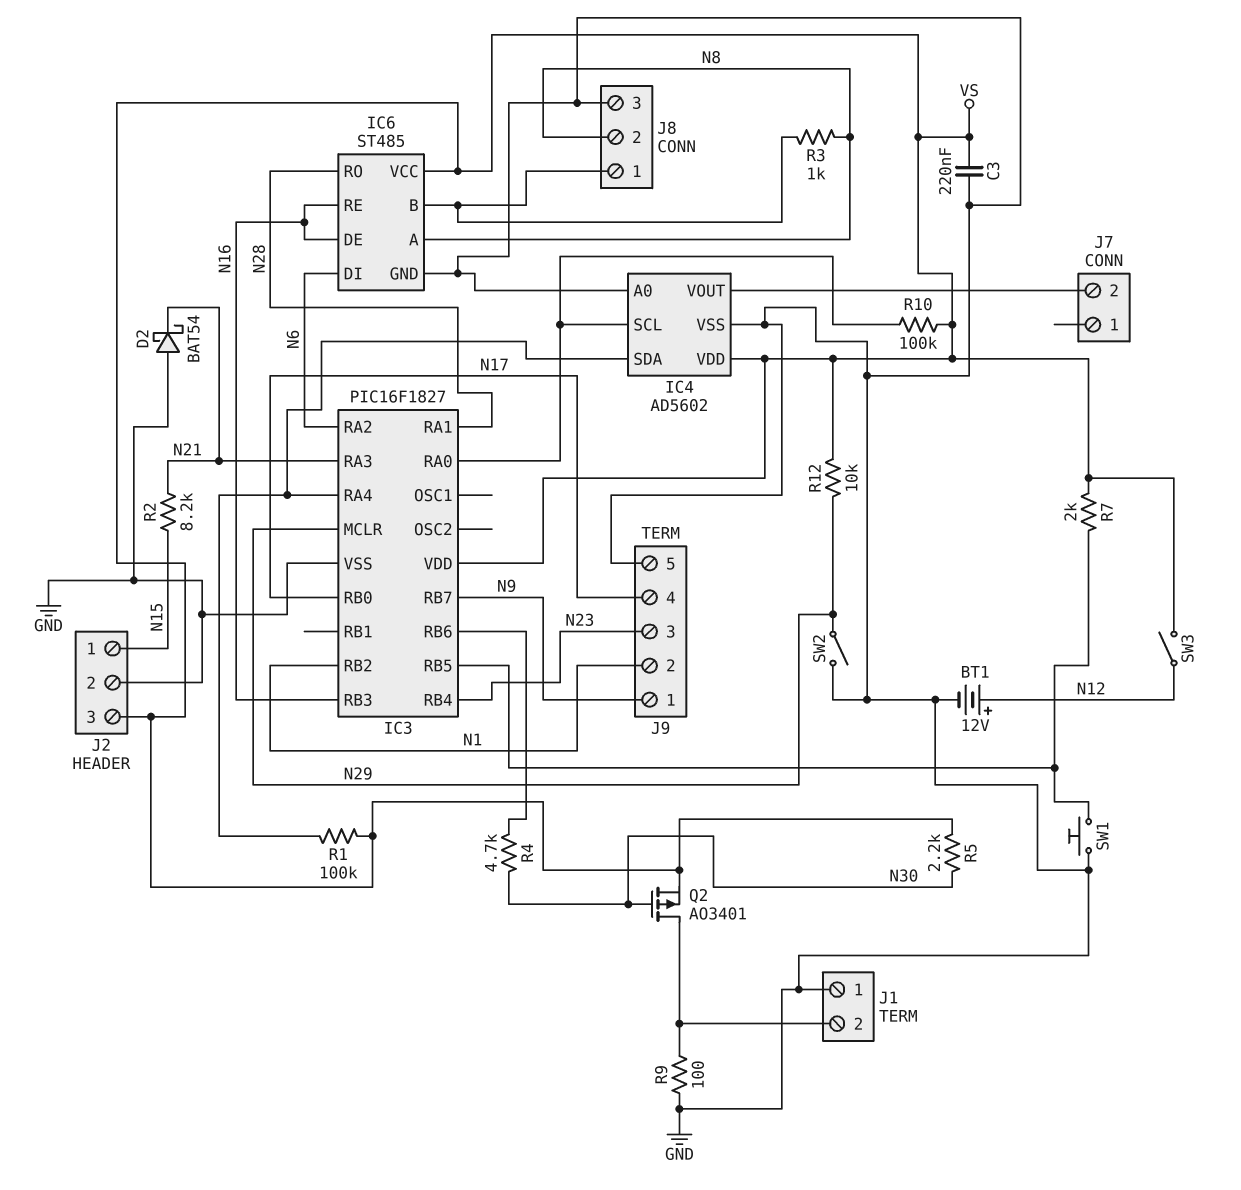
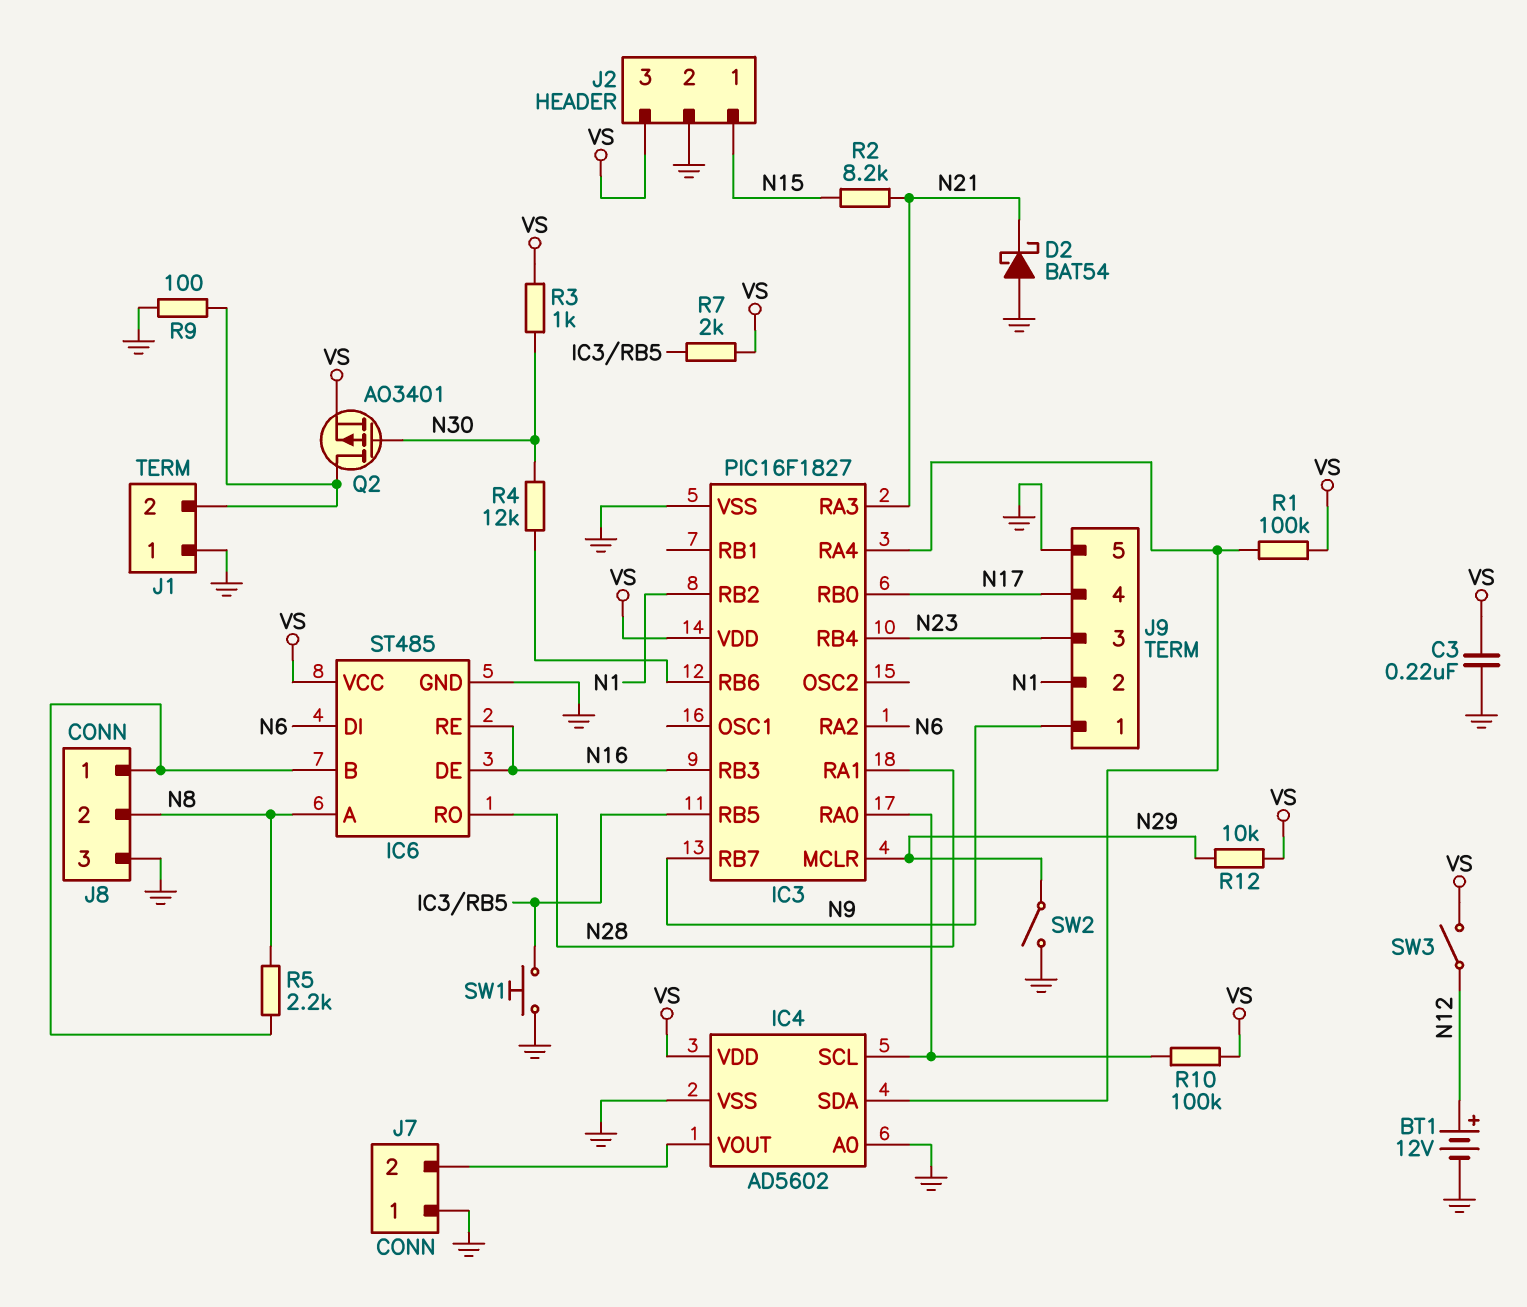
J7 pin 1: none -> GND
R3: 1k (IC6/B, N8) -> 1k (N30, VS)
R4: 4.7k (IC3/RB6, N30) -> 12k (IC3/RB6, N30)
R5: 2.2k (N30, VS) -> 2.2k (IC6/B, N8)

